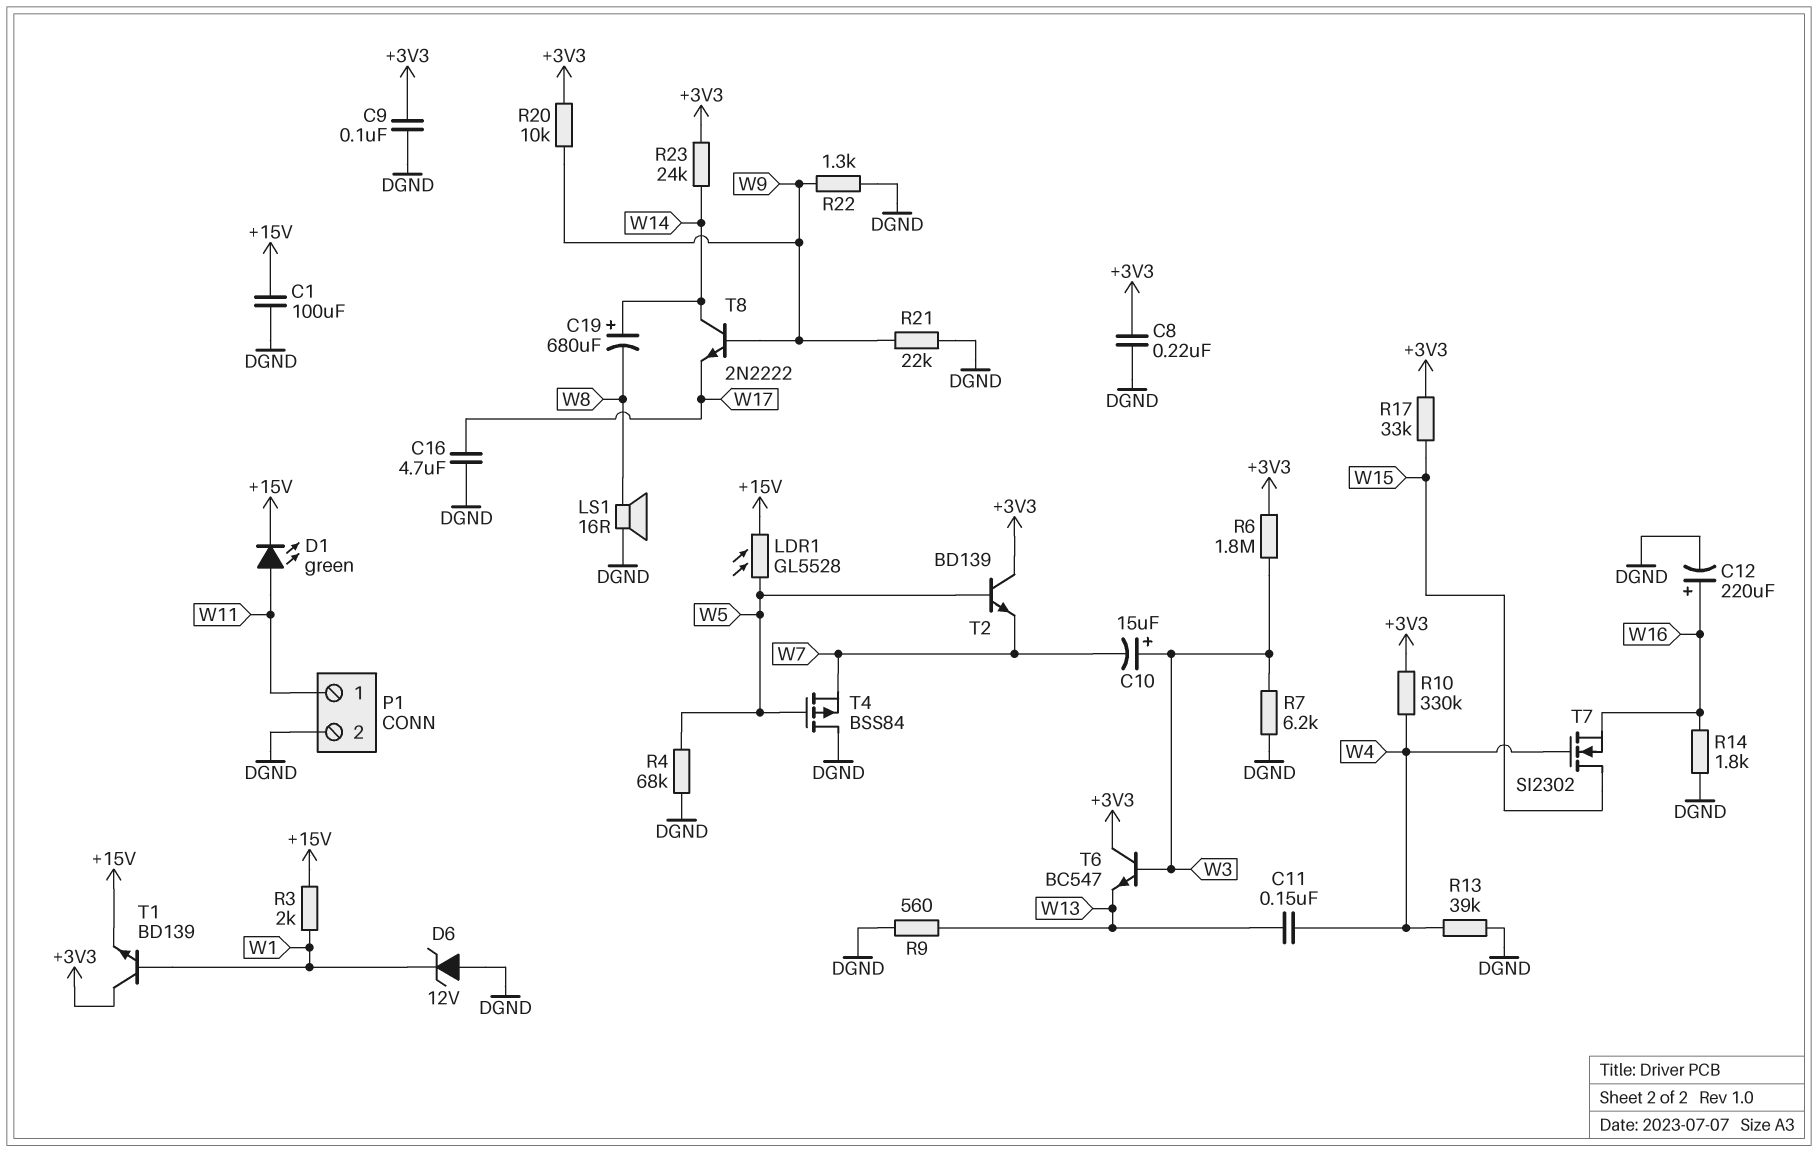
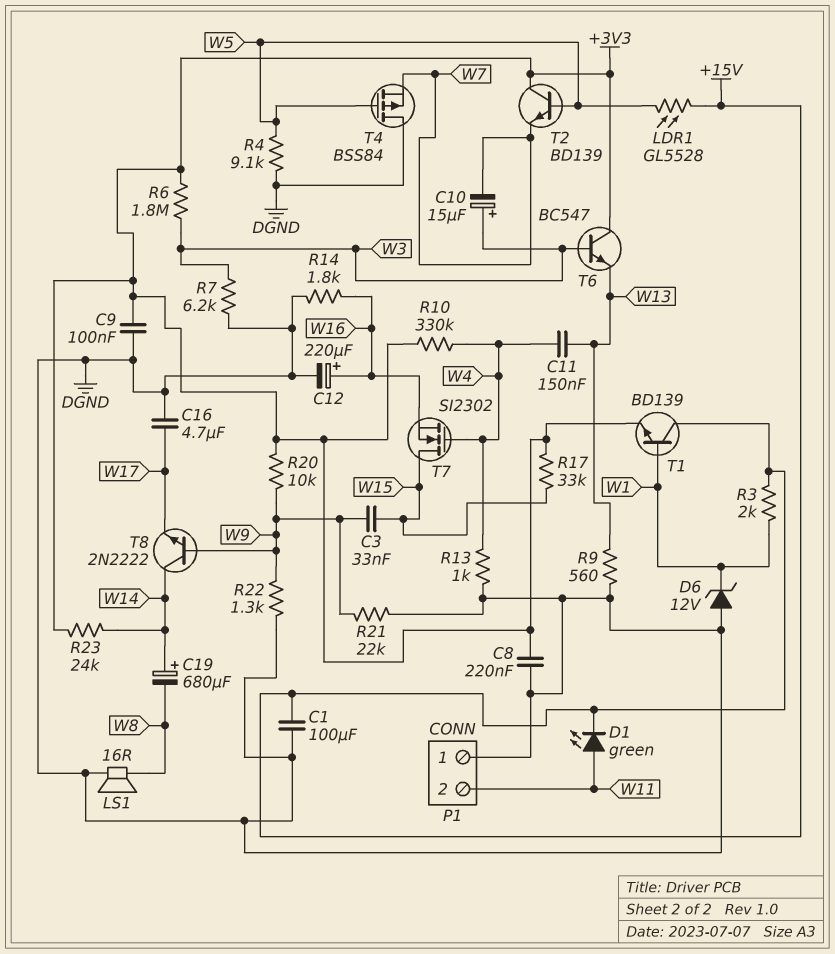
C3: none -> 33nF (W9, W15)
P1 pin 1: W11 -> DGND
P1 pin 2: DGND -> W11
R4: 68k (DGND, W5) -> 9.1k (DGND, W5)
R13: 39k (DGND, W4) -> 1k (DGND, W4)
T1: NPN BD139 (B W1, C +3V3, E +15V) -> NPN BD139 (B W1, C +15V, E +3V3)

